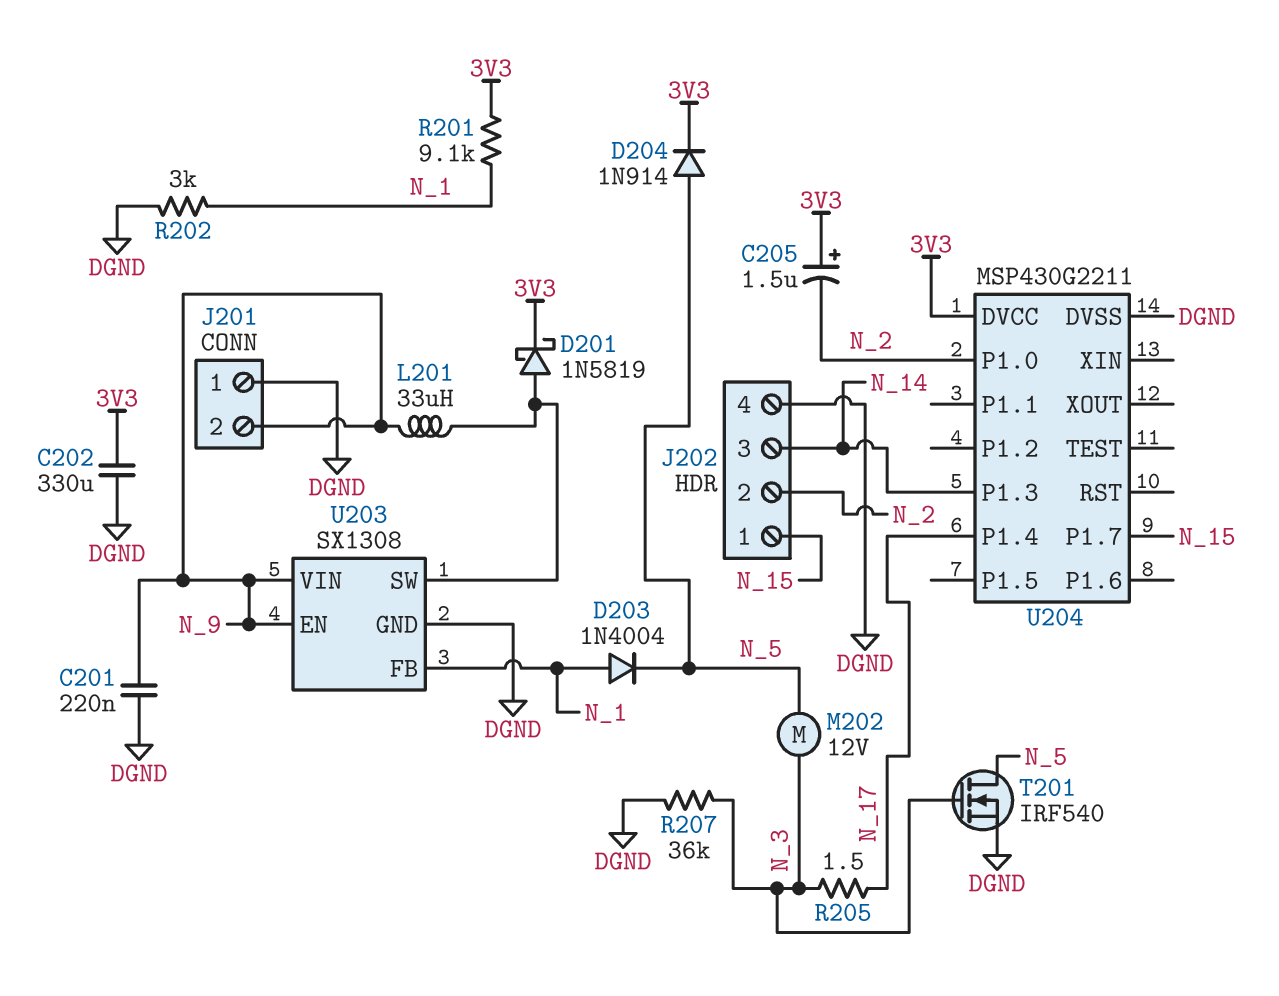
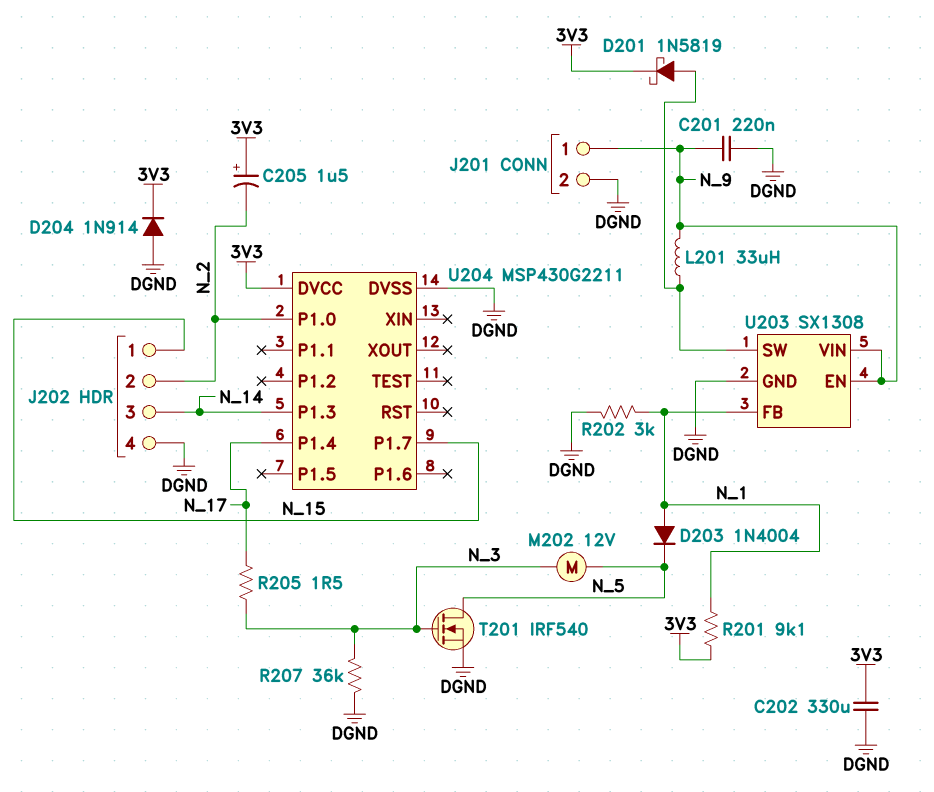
D204: diode 1N914 (A N_5, K 3V3) -> diode 1N914 (A DGND, K 3V3)
J201 pin 1: DGND -> N_9
J201 pin 2: N_9 -> DGND

